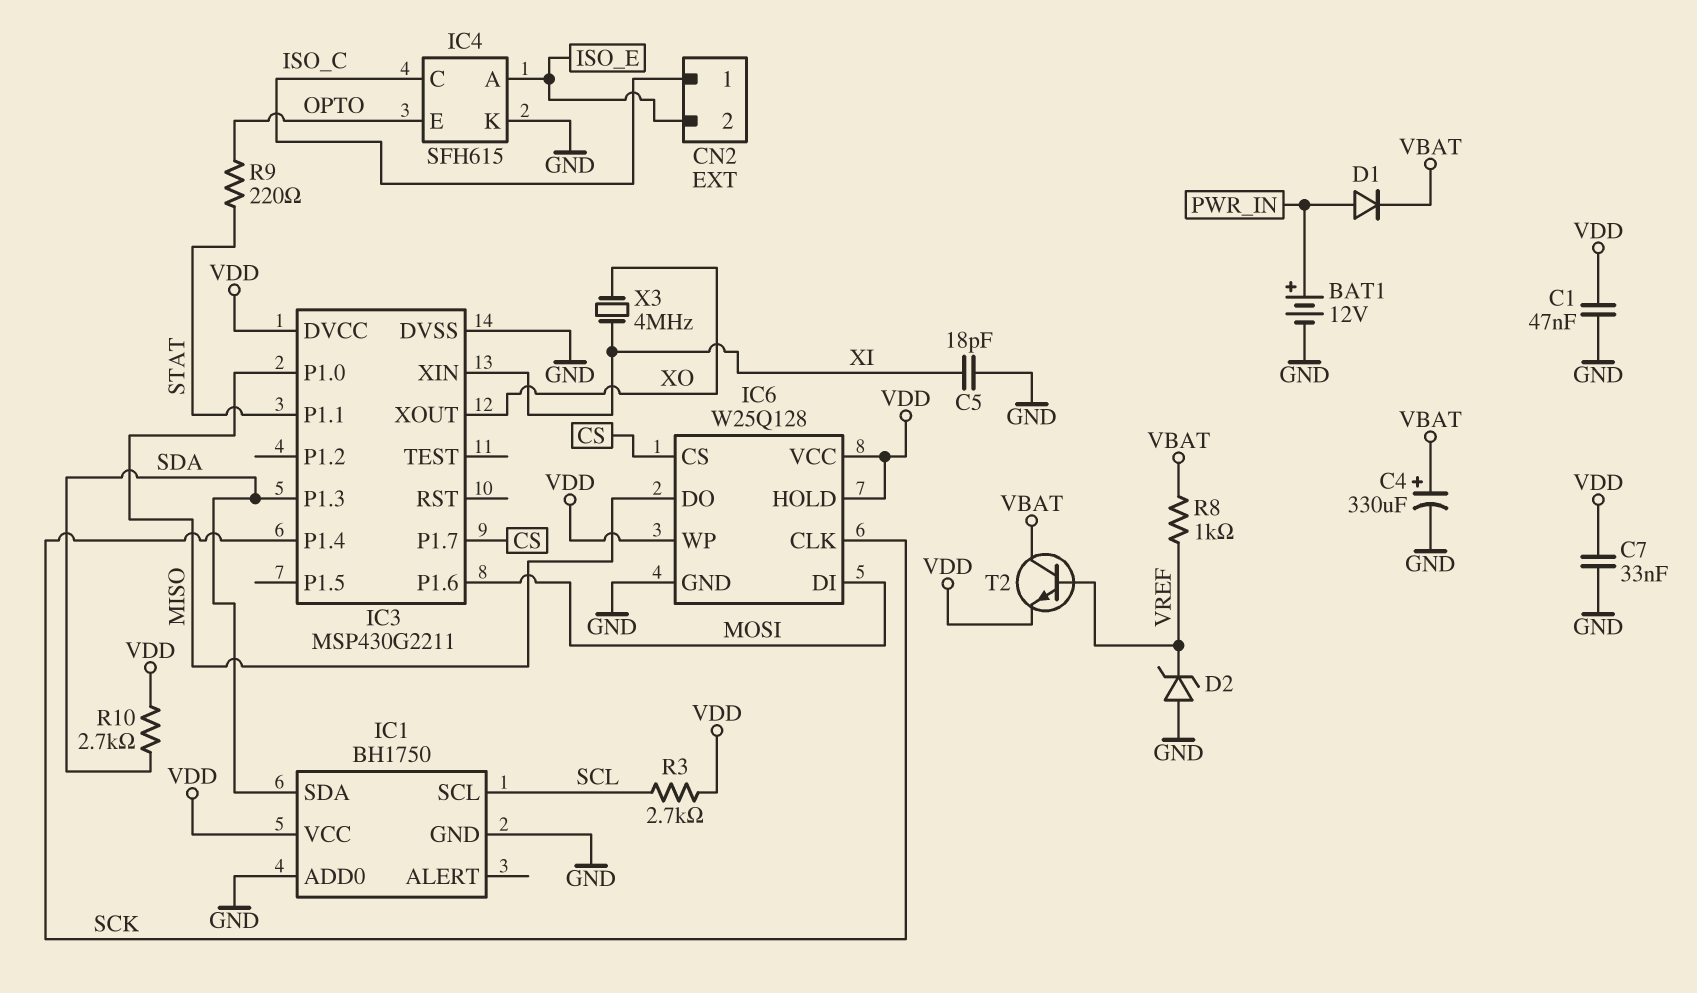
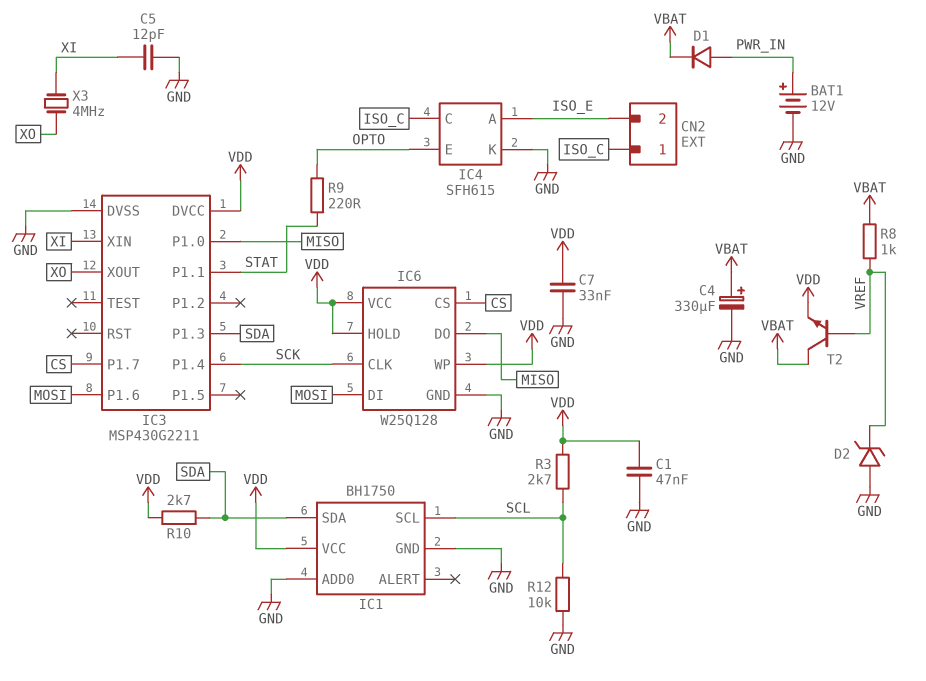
C5: 18pF (GND, XI) -> 12pF (GND, XI)
R12: none -> 10k (GND, SCL)

